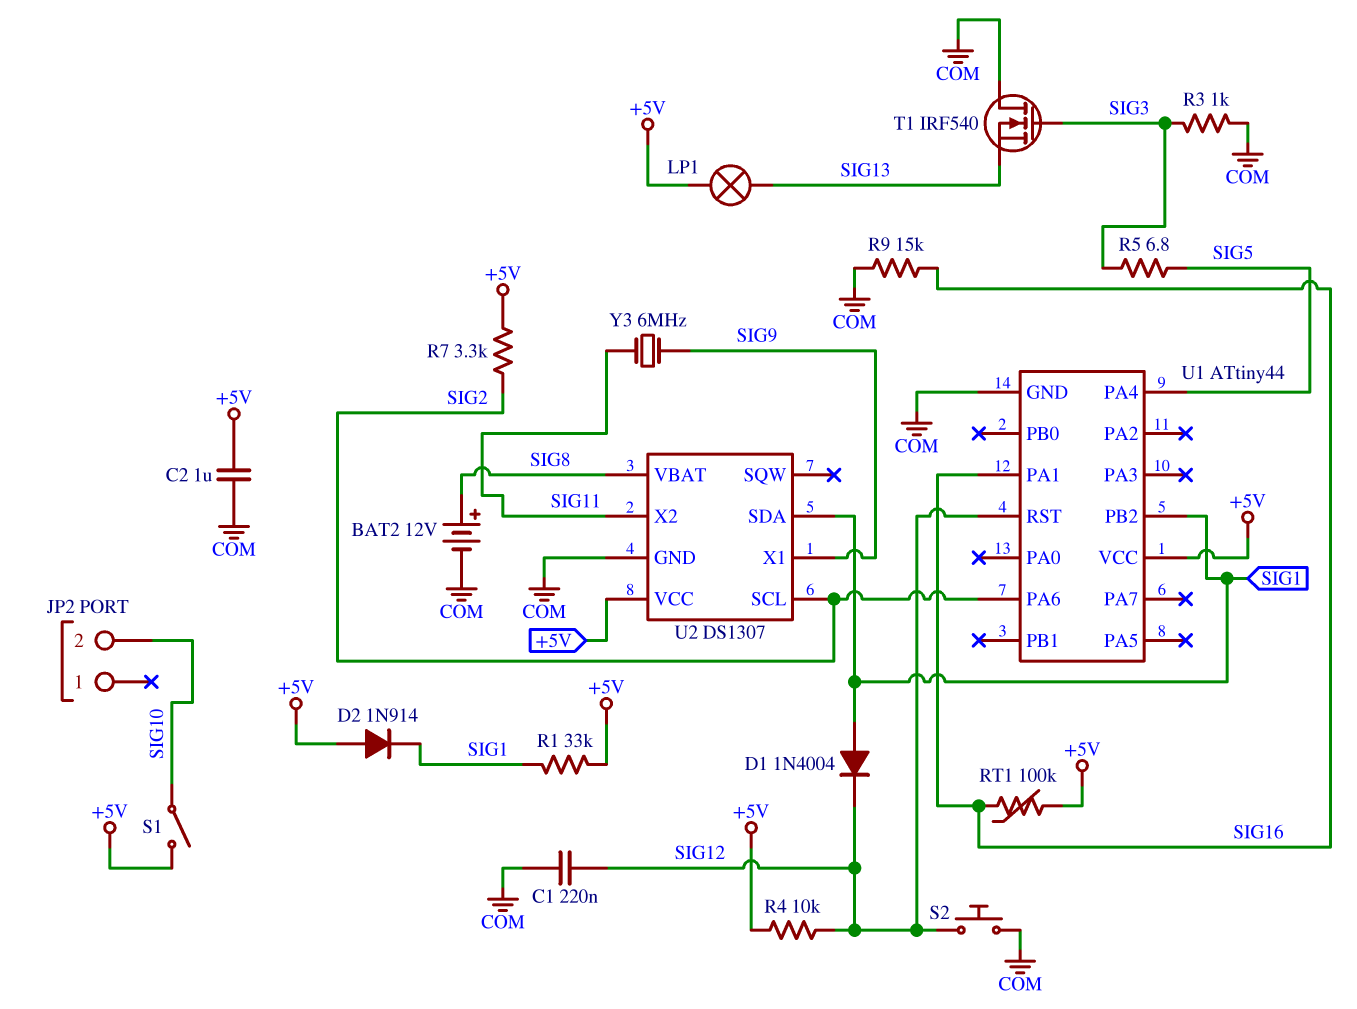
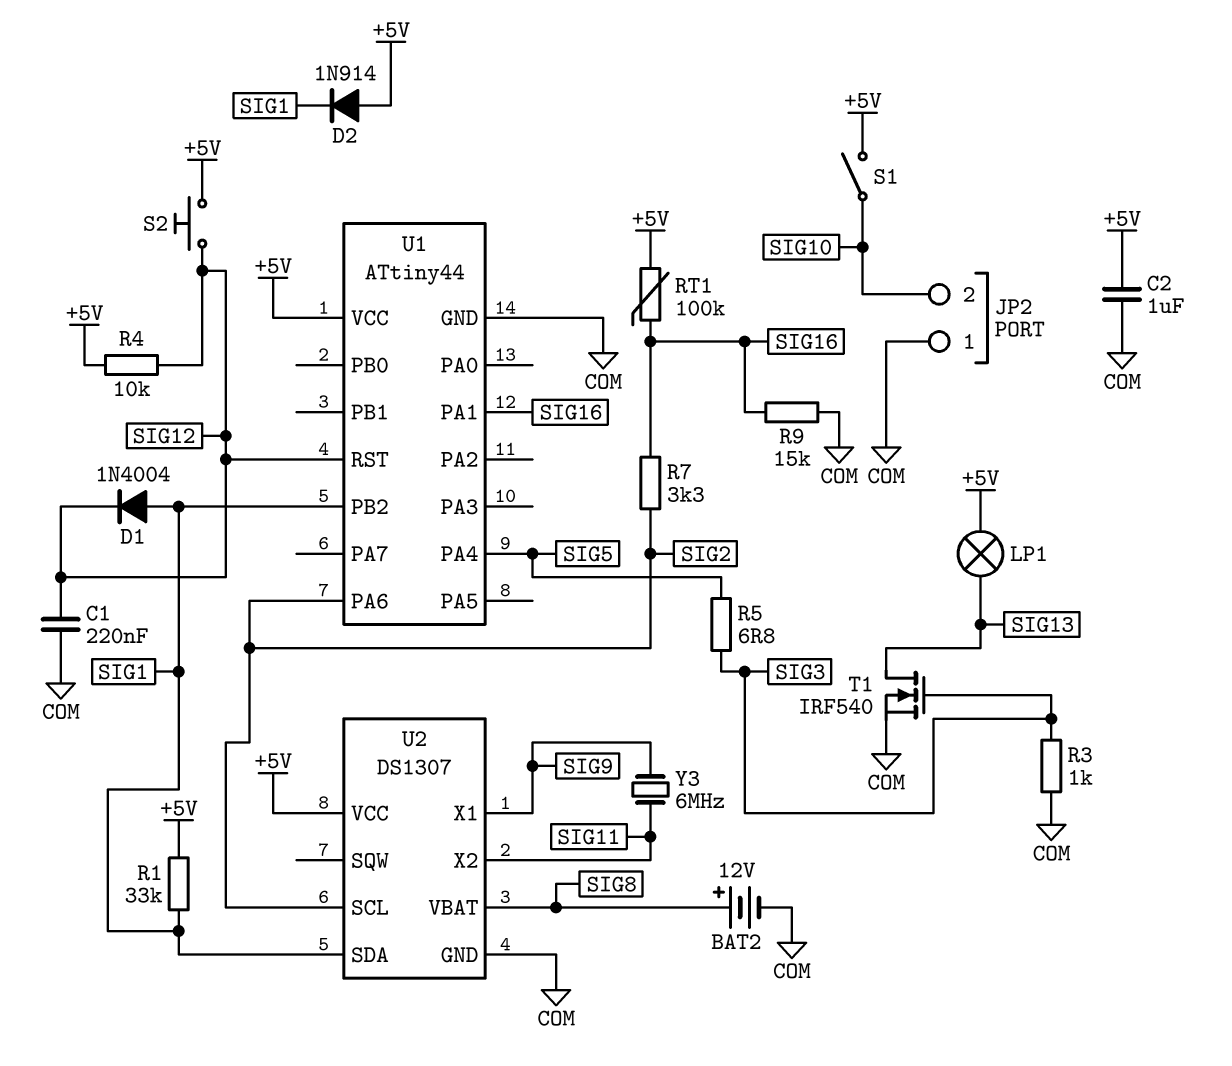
JP2 pin 1: none -> COM
R7: 3.3k (+5V, SIG2) -> 3.3k (SIG2, SIG16)
S2: button (COM, SIG12) -> button (+5V, SIG12)
T1: NMOS IRF540 (G SIG3, D COM, S SIG13) -> NMOS IRF540 (G SIG3, D SIG13, S COM)

